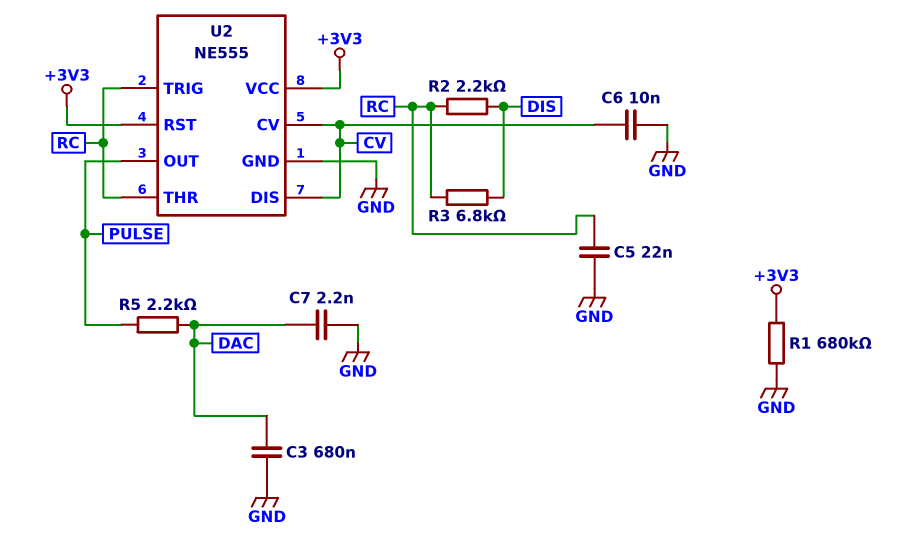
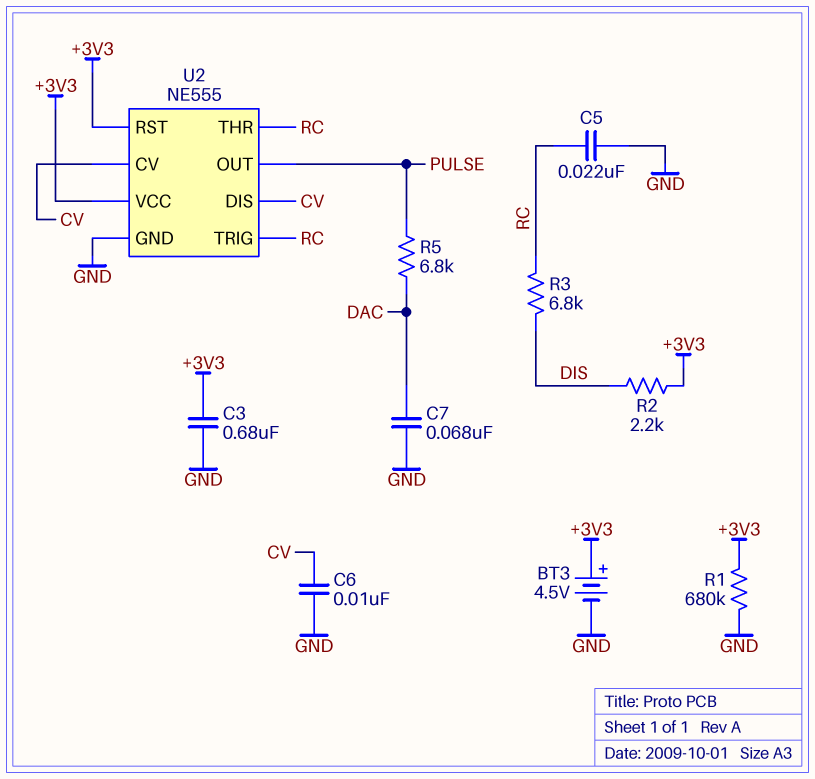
BT3: none -> 4.5V (plus +3V3, minus GND)
C3: 680nF (DAC, GND) -> 680nF (+3V3, GND)
C7: 2.2nF (DAC, GND) -> 68nF (DAC, GND)
R2: 2.2k (DIS, RC) -> 2.2k (+3V3, DIS)
R5: 2.2k (DAC, PULSE) -> 6.8k (DAC, PULSE)

